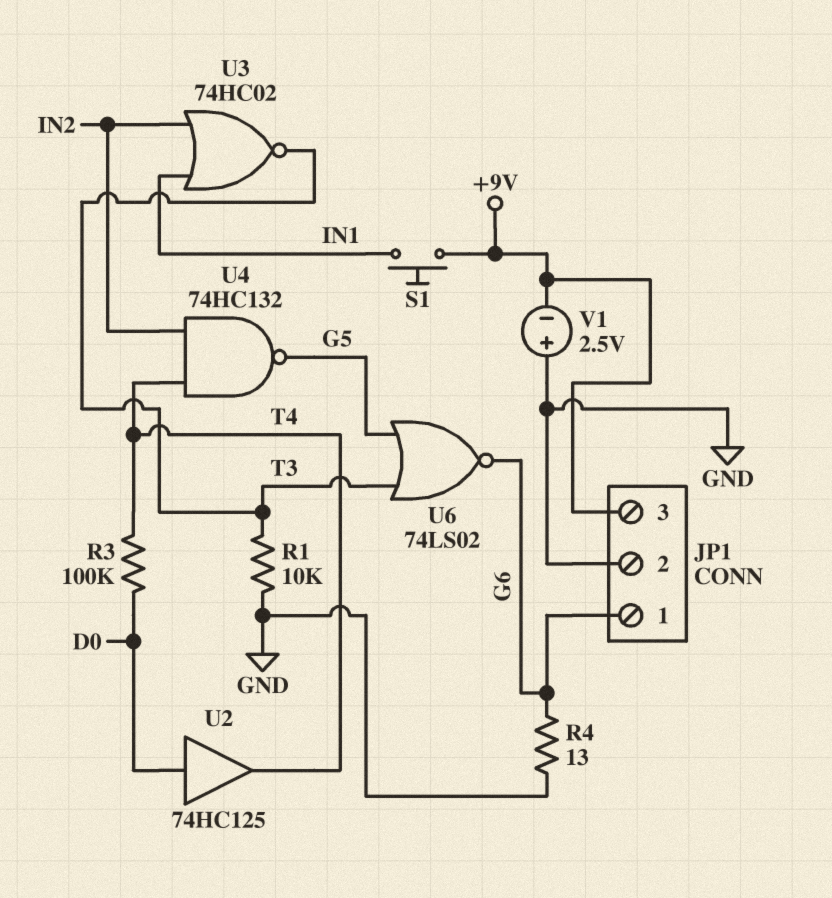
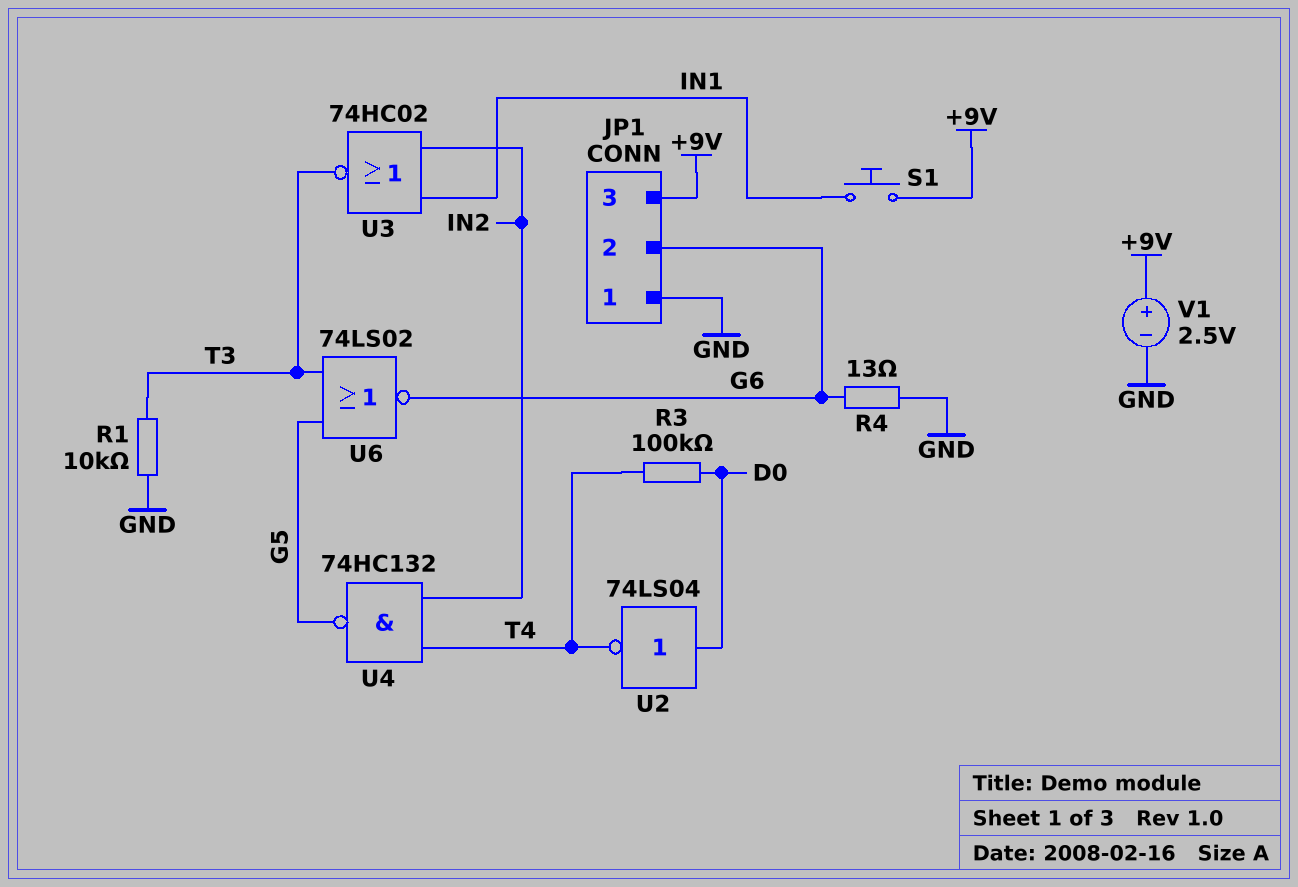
JP1 pin 1: G6 -> GND
JP1 pin 2: GND -> G6
U2: buffer 74HC125 (in D0, out T4) -> NOT 74LS04 (in D0, out T4)
V1: 2.5V (plus GND, minus +9V) -> 2.5V (plus +9V, minus GND)

